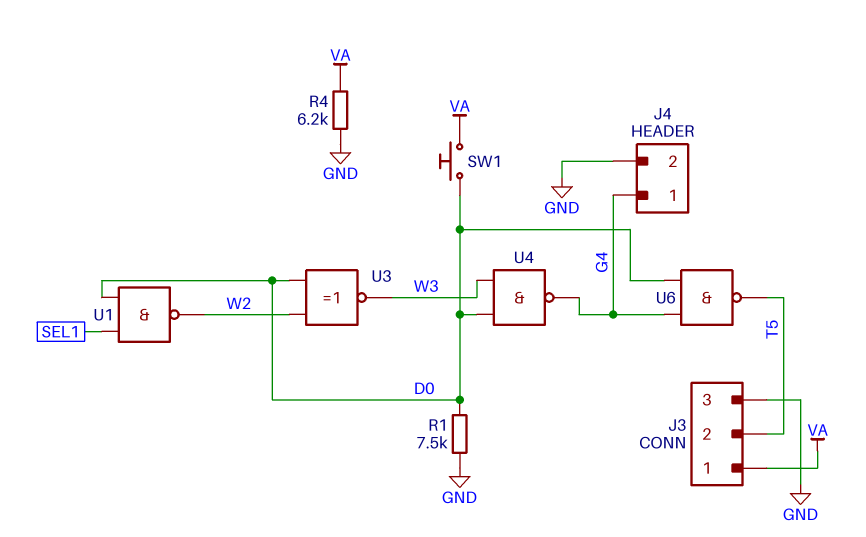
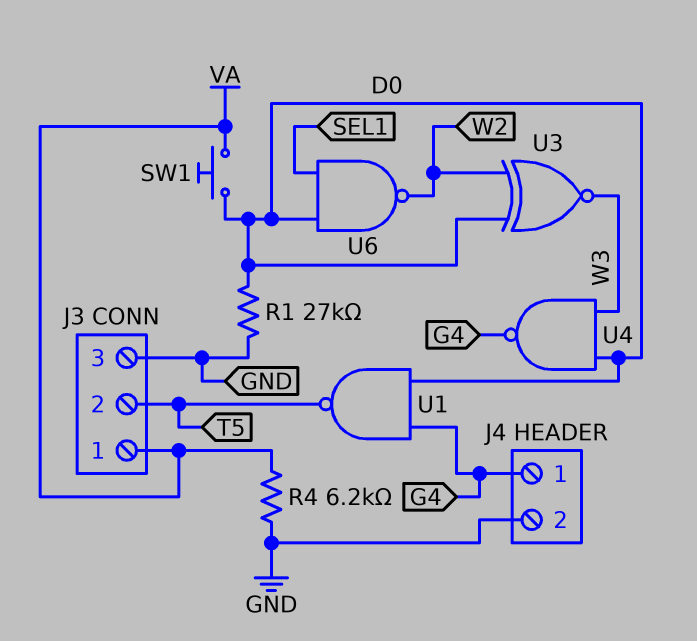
R1: 7.5k (D0, GND) -> 27k (D0, GND)
U1: NAND (in D0, in SEL1, out W2) -> NAND (in D0, in G4, out T5)
U6: NAND (in D0, in G4, out T5) -> NAND (in D0, in SEL1, out W2)

